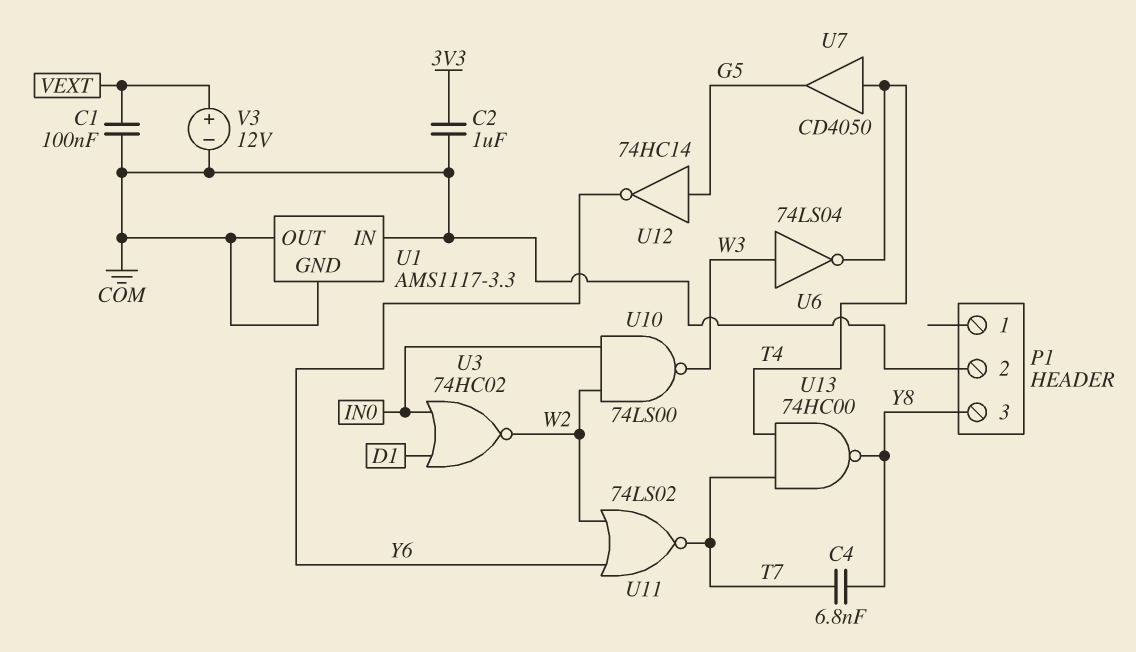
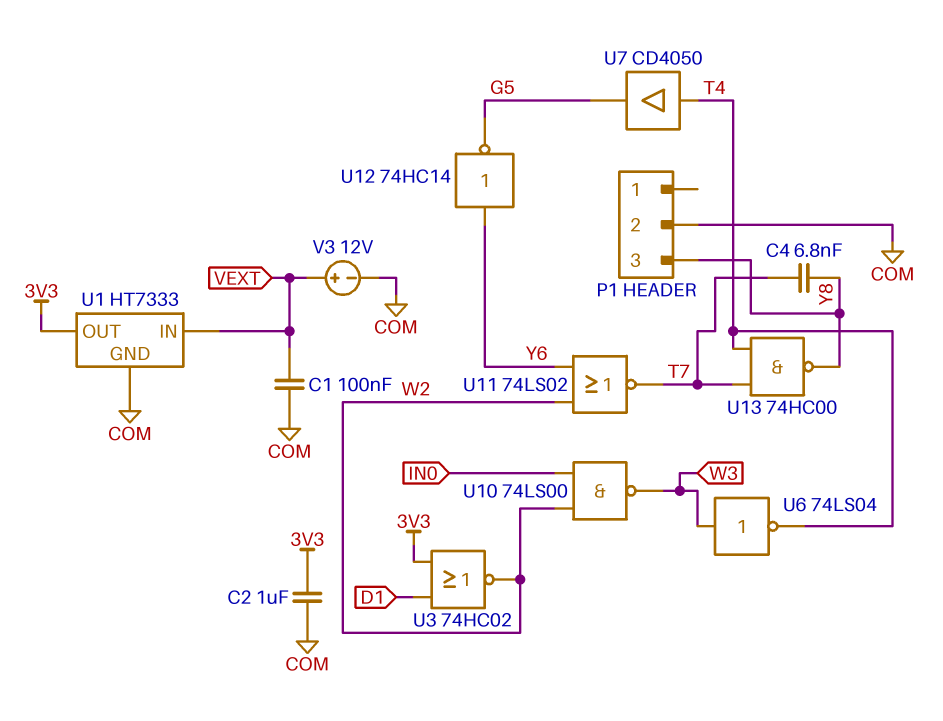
U1: AMS1117-3.3 -> HT7333
U1 pin IN: COM -> VEXT
U1 pin OUT: COM -> 3V3
U3: NOR 74HC02 (in D1, in IN0, out W2) -> NOR 74HC02 (in 3V3, in D1, out W2)
U12: NOT 74HC14 (in G5, out Y6) -> NOT 74HC14 (in Y6, out G5)

